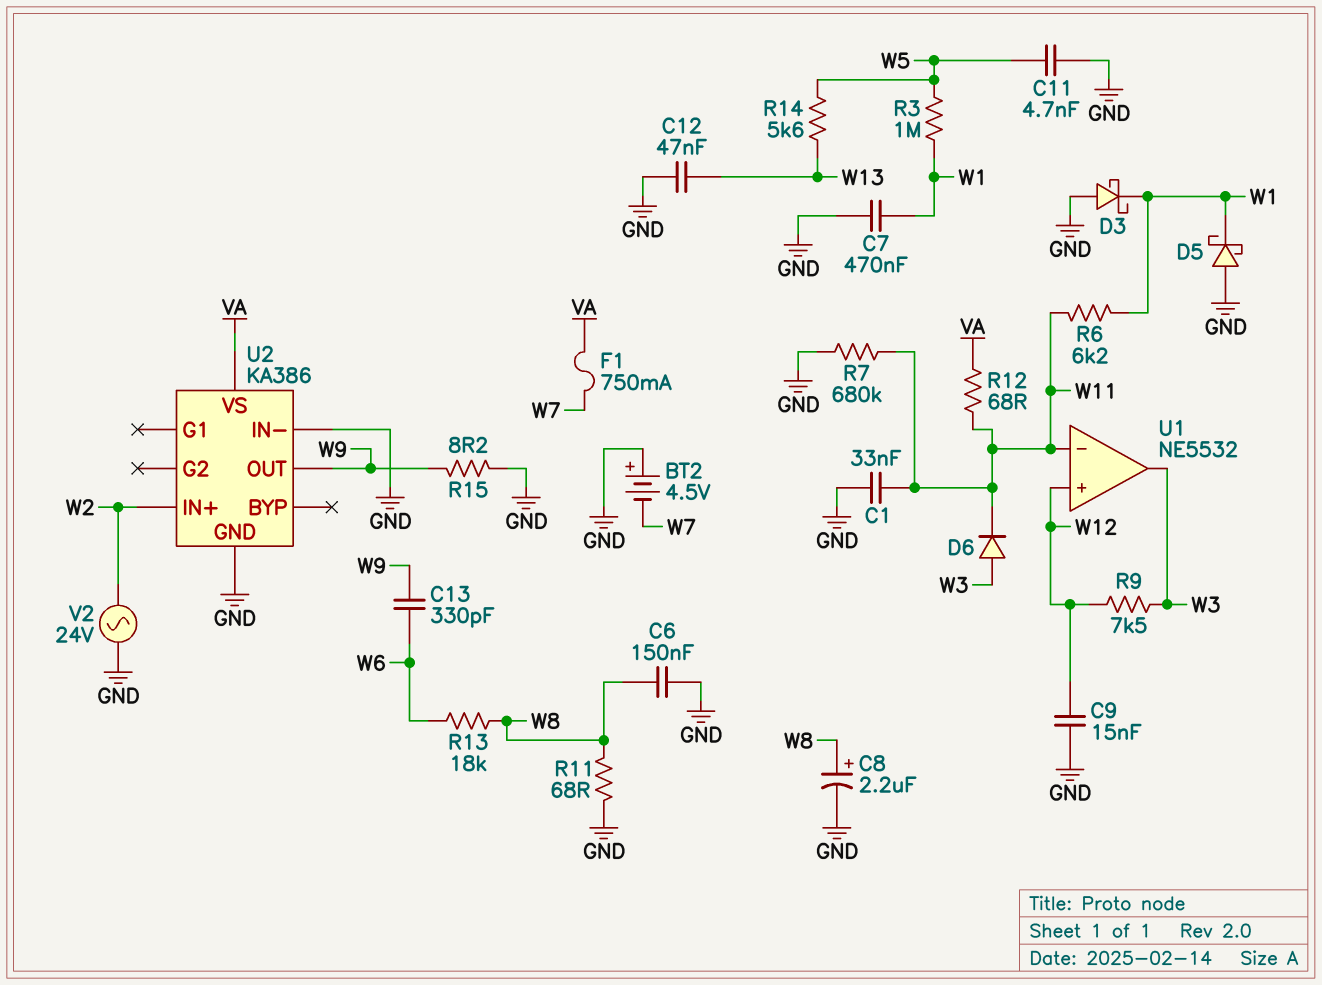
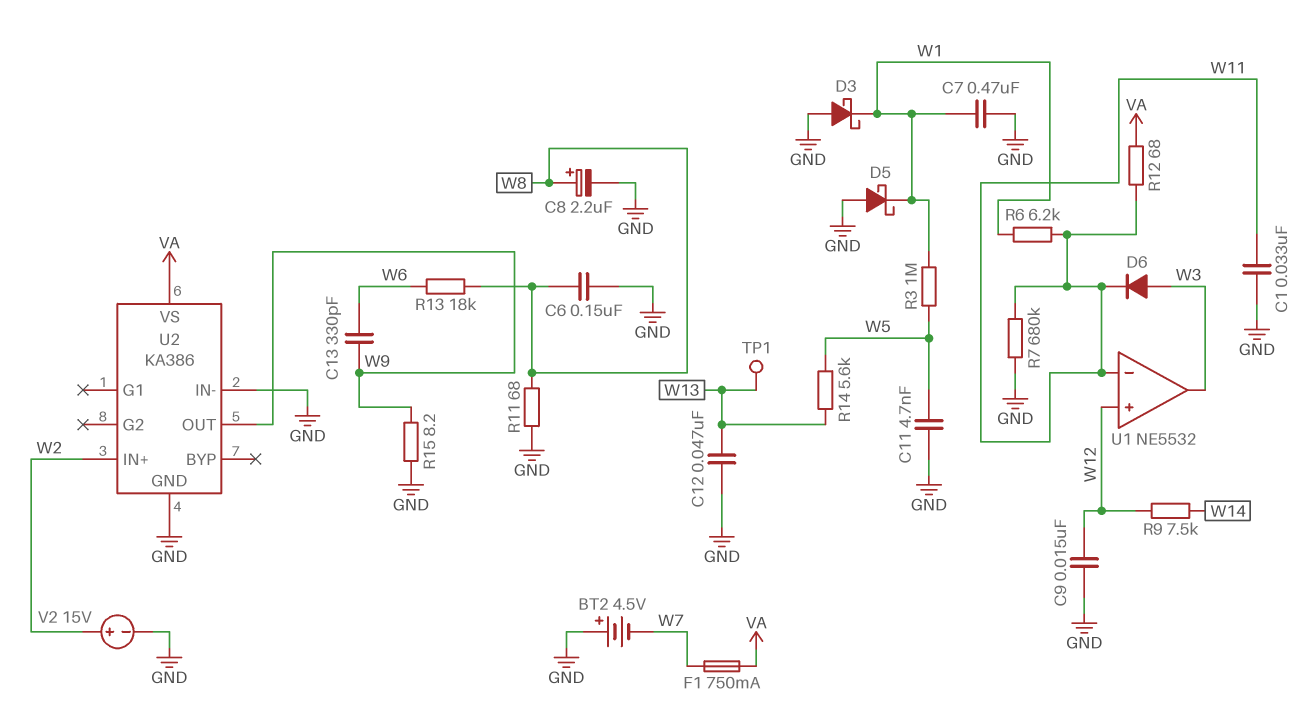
R9: 7.5k (W3, W12) -> 7.5k (W12, W14)
TP1: none -> test point (W13)
V2: AC 24V (GND, W2) -> 15V (plus W2, minus GND)

